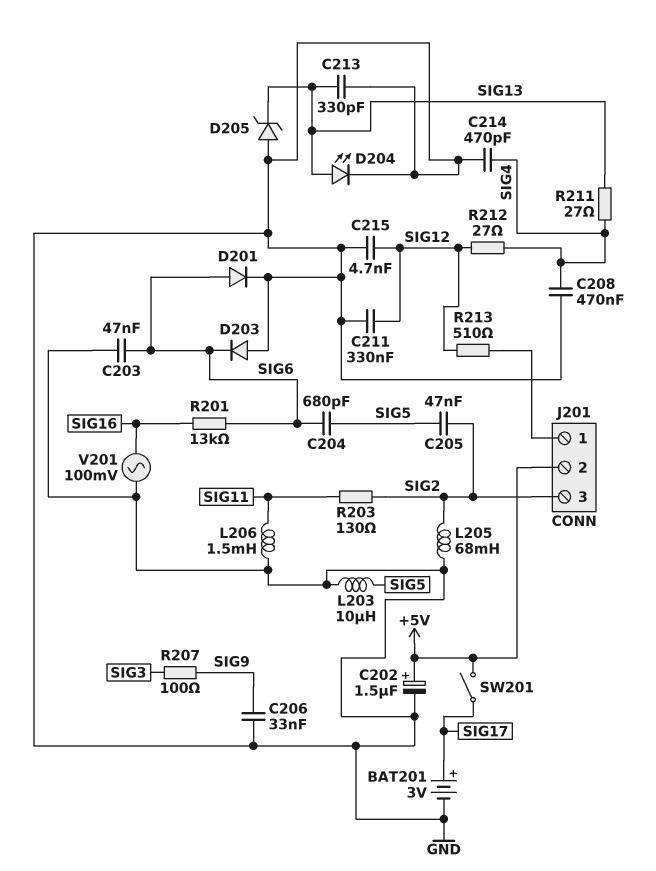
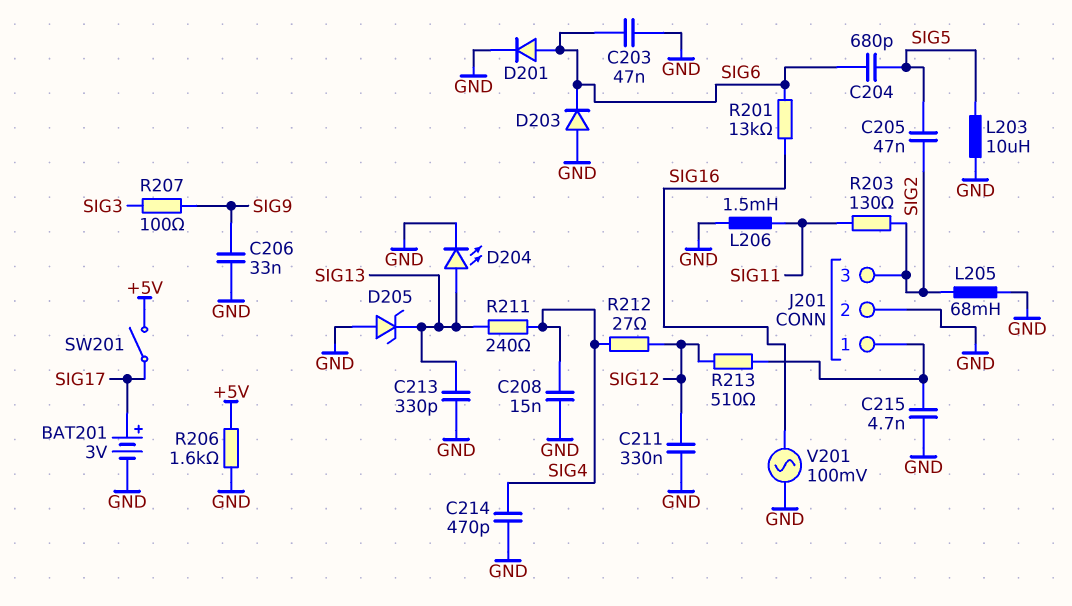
C202: 1.5uF (plus +5V, minus GND) -> none
C208: 470nF (GND, SIG4) -> 15nF (GND, SIG4)
C215: 4.7nF (GND, SIG12) -> 4.7nF (GND, J201/1)
J201 pin 2: +5V -> GND
R206: none -> 1.6k (+5V, GND)
R211: 27 (SIG4, SIG13) -> 240 (SIG4, SIG13)

